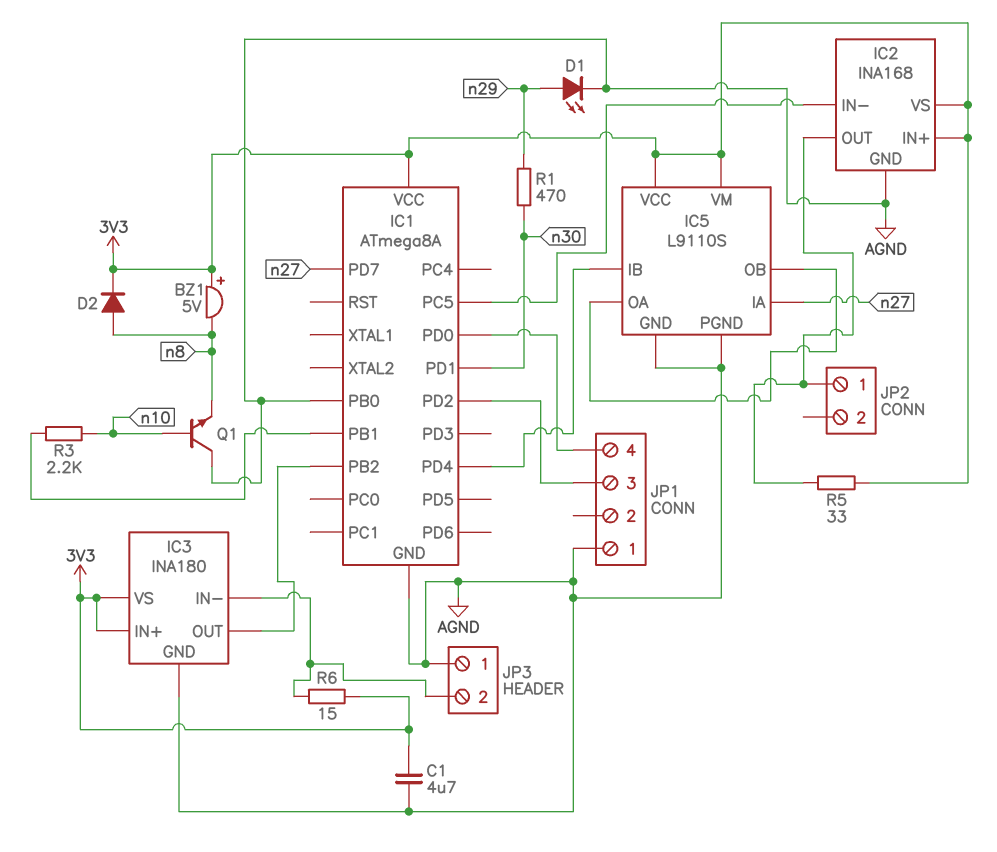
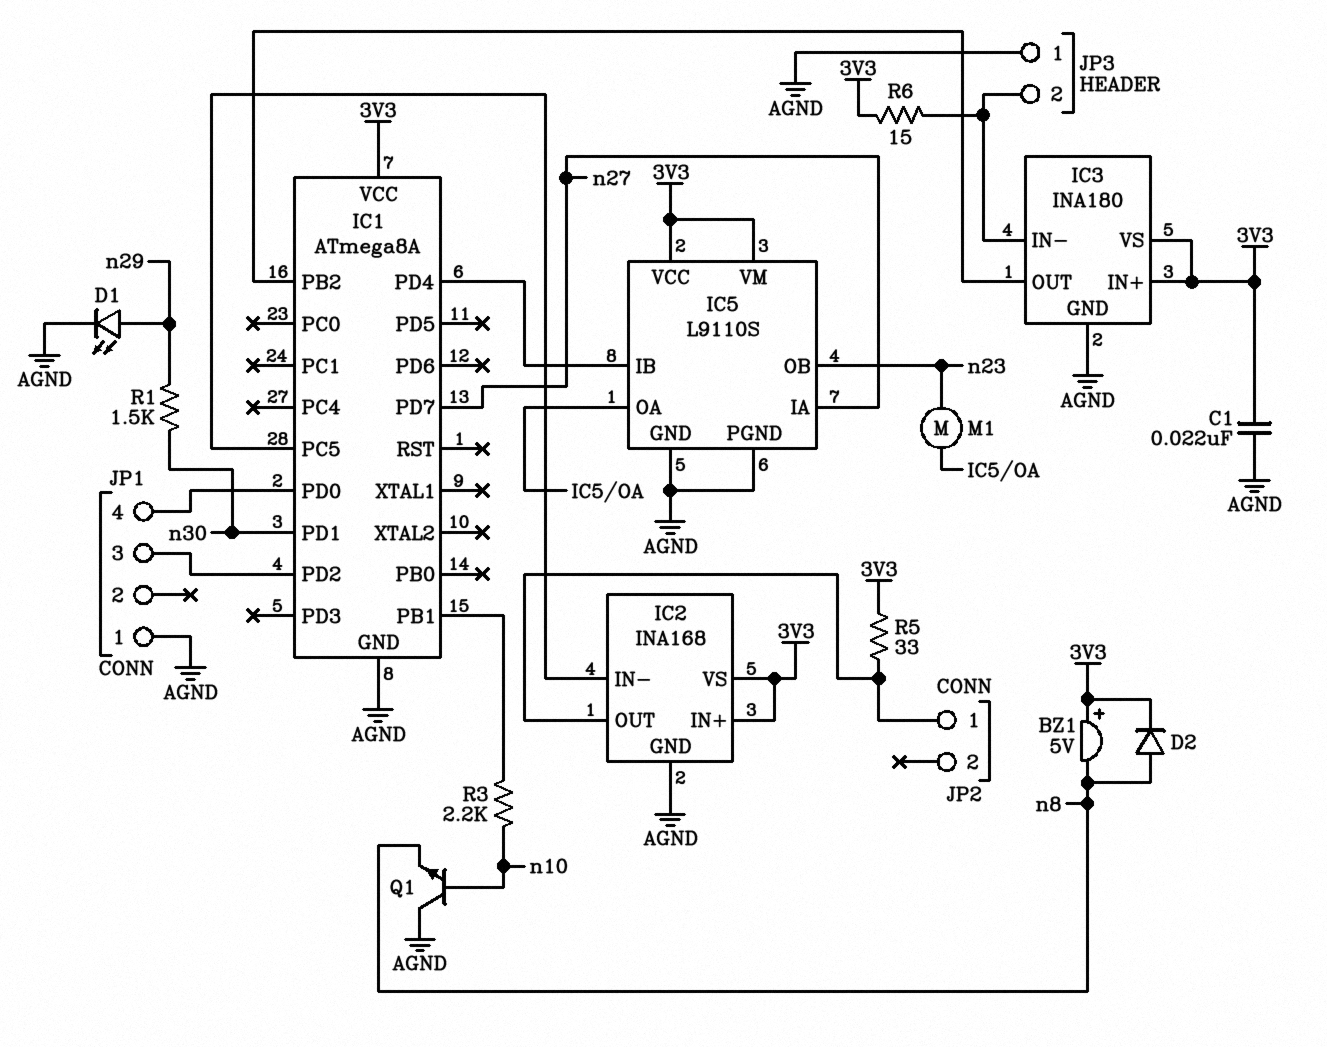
C1: 4.7uF (3V3, AGND) -> 22nF (3V3, AGND)
IC1 pin PB0: AGND -> none
IC5 pin OB: IC5/OA -> n23
M1: none -> motor (IC5/OA, n23)
R1: 470 (n29, n30) -> 1.5k (n29, n30)

